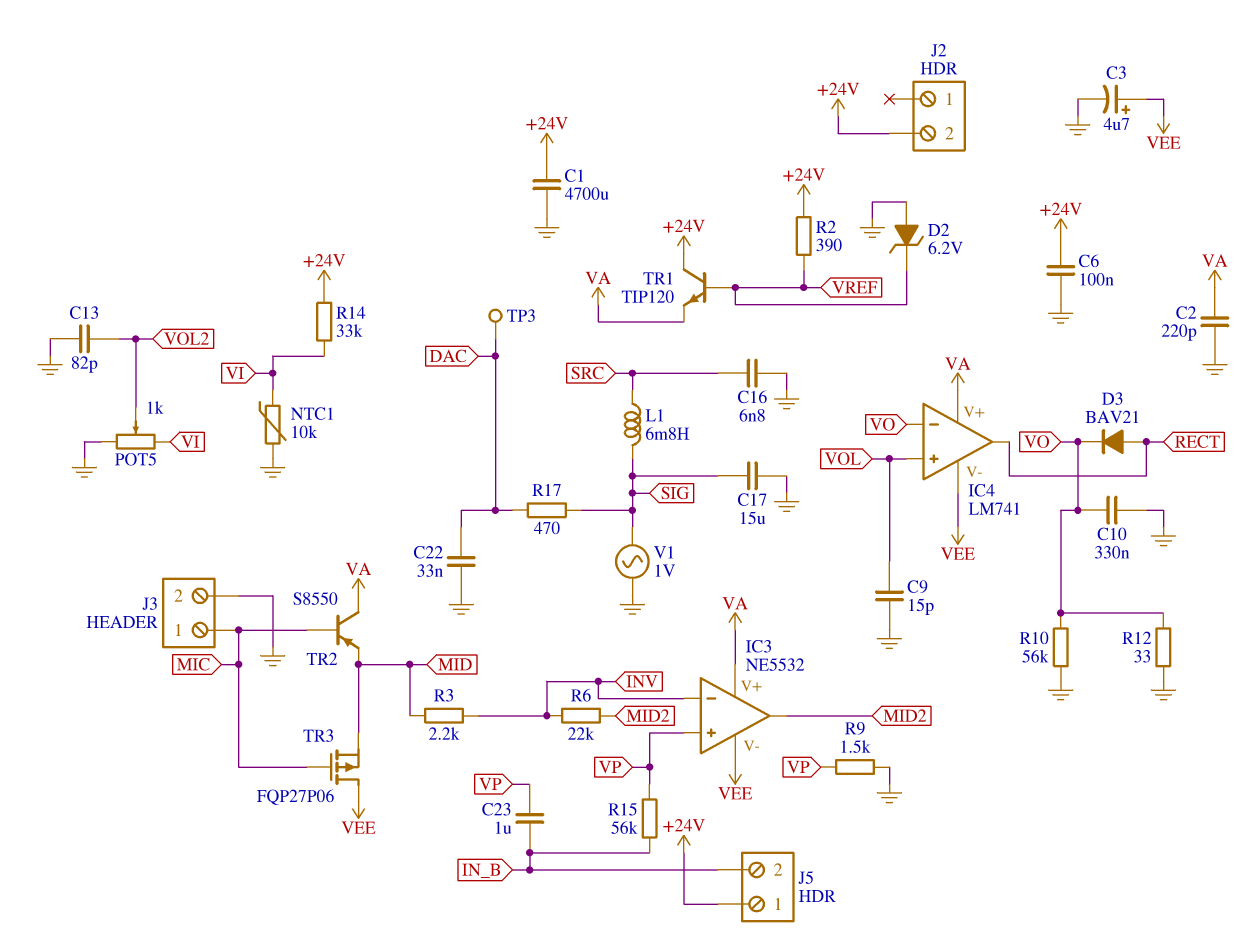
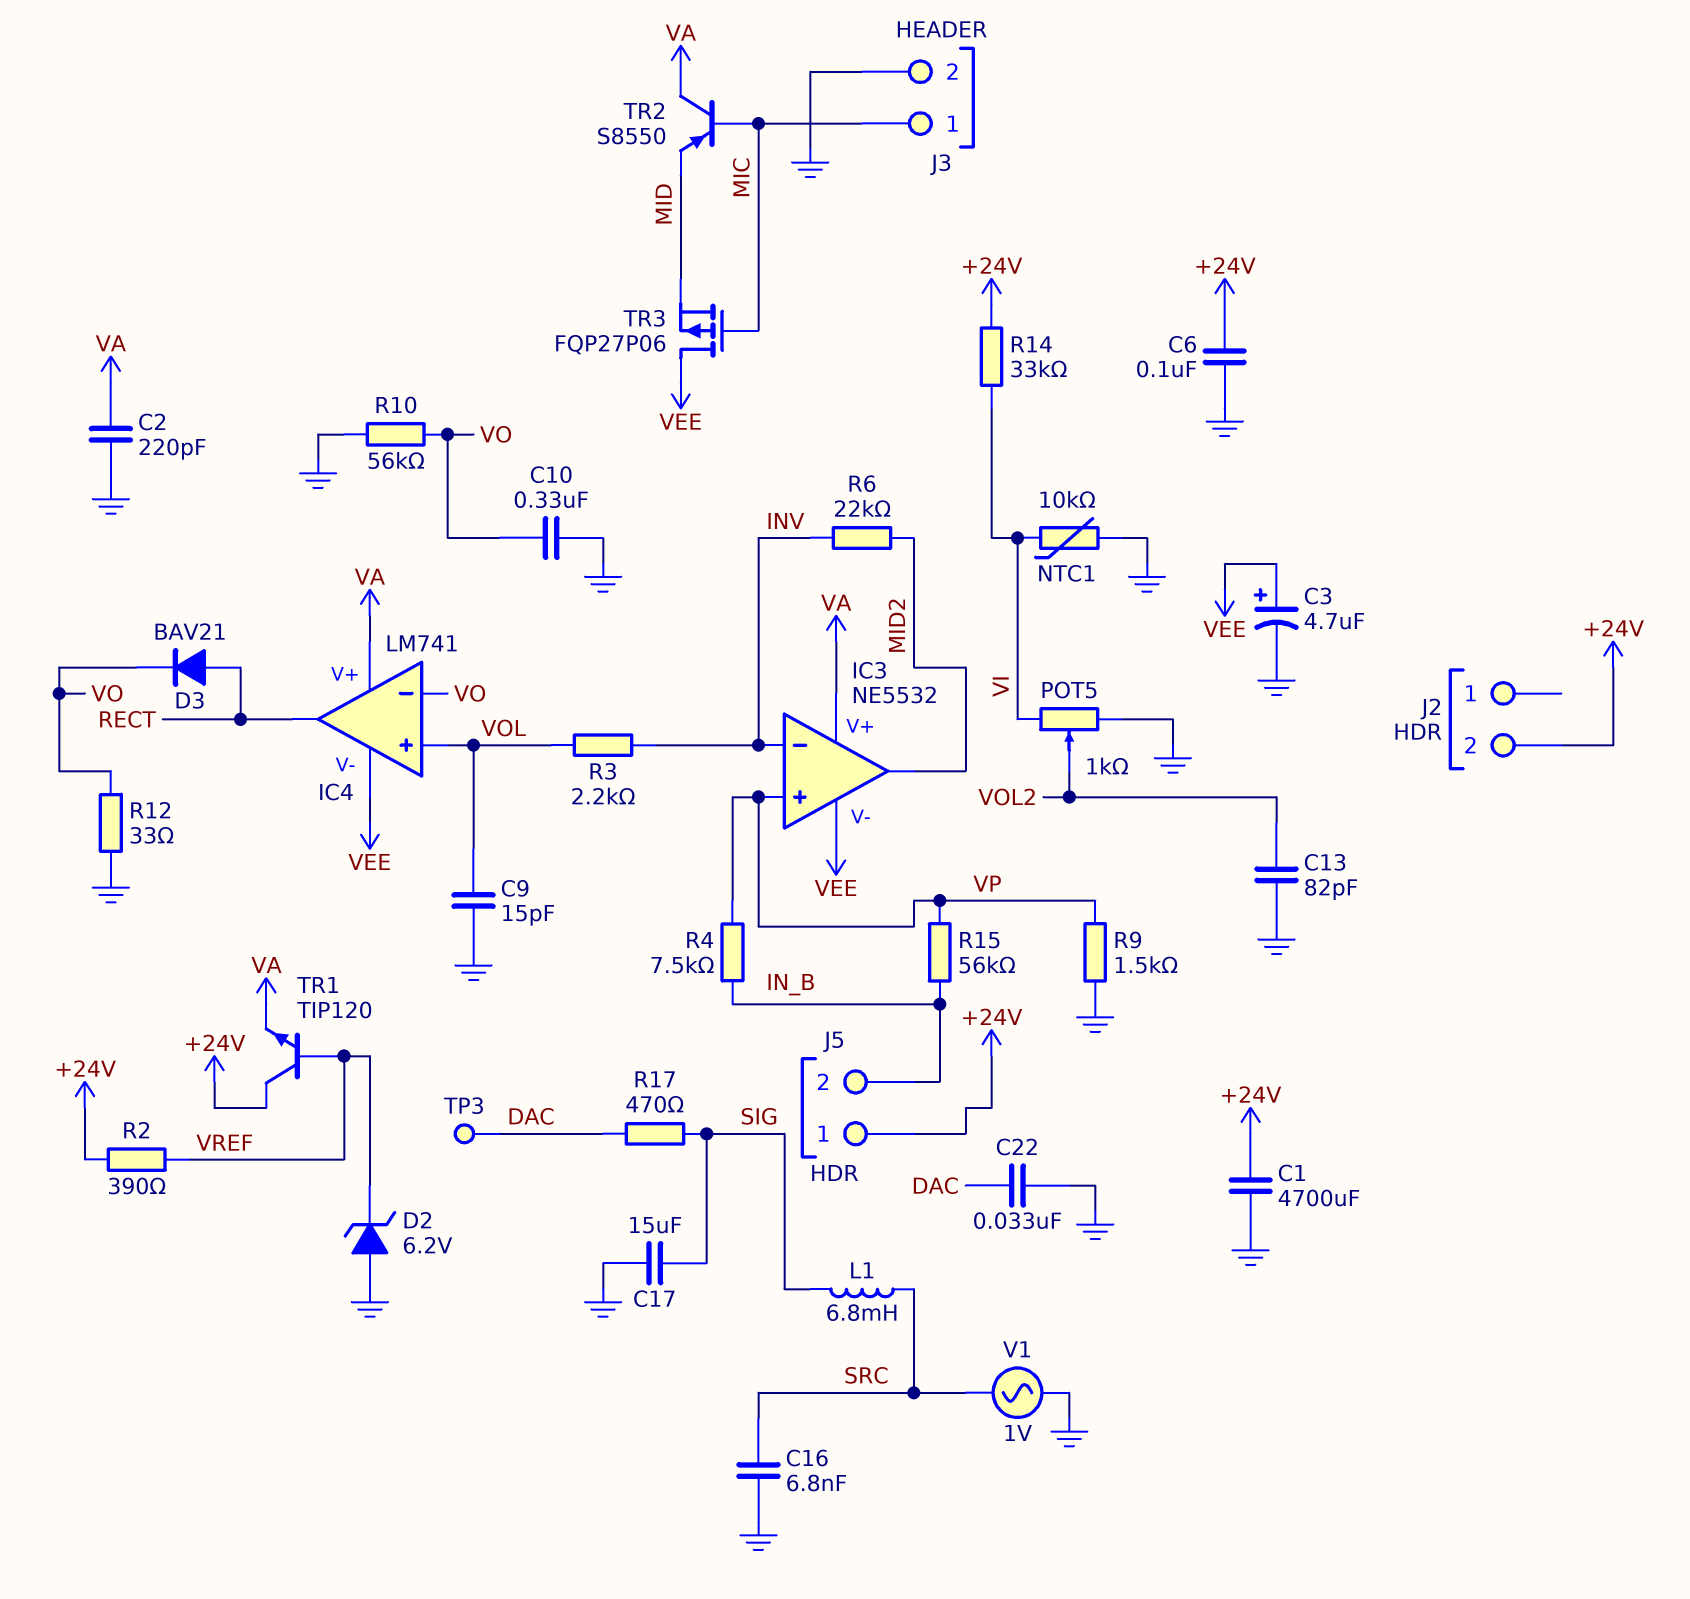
C23: 1uF (IN_B, VP) -> none
R3: 2.2k (INV, MID) -> 2.2k (INV, VOL)
R4: none -> 7.5k (IN_B, VP)
V1: AC 1V (GND, SIG) -> AC 1V (GND, SRC)

